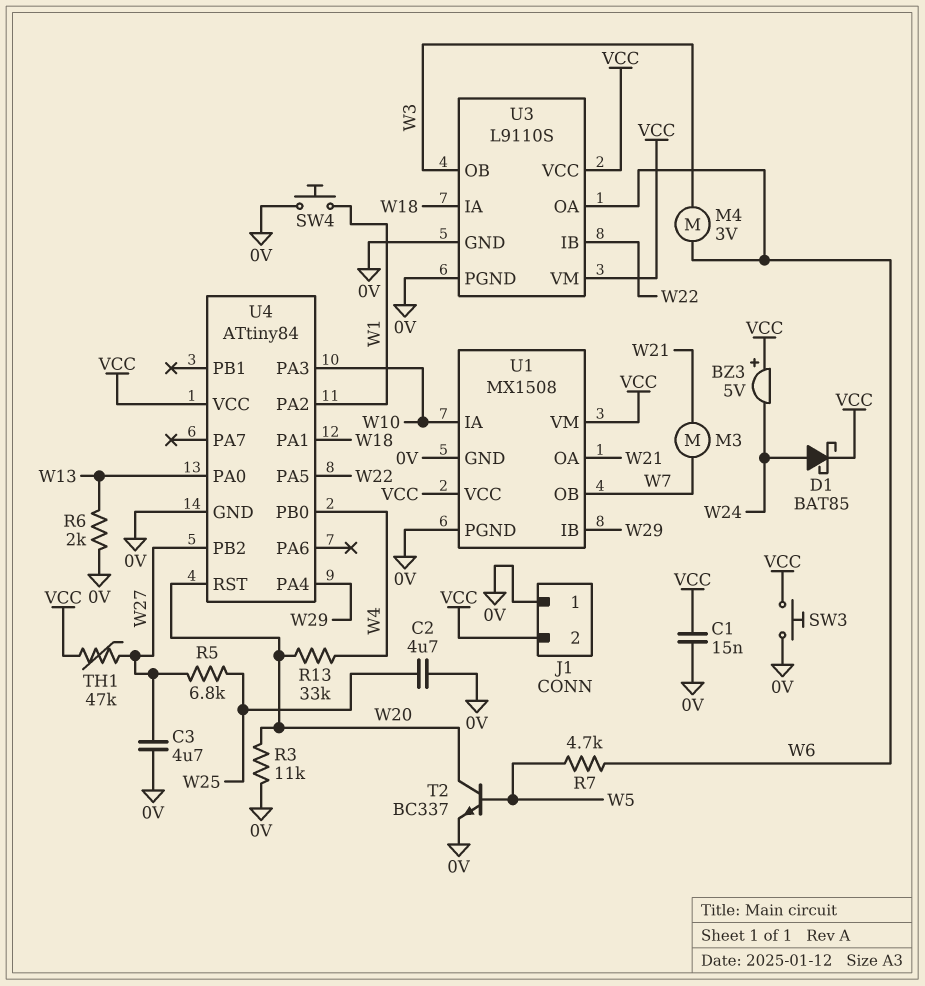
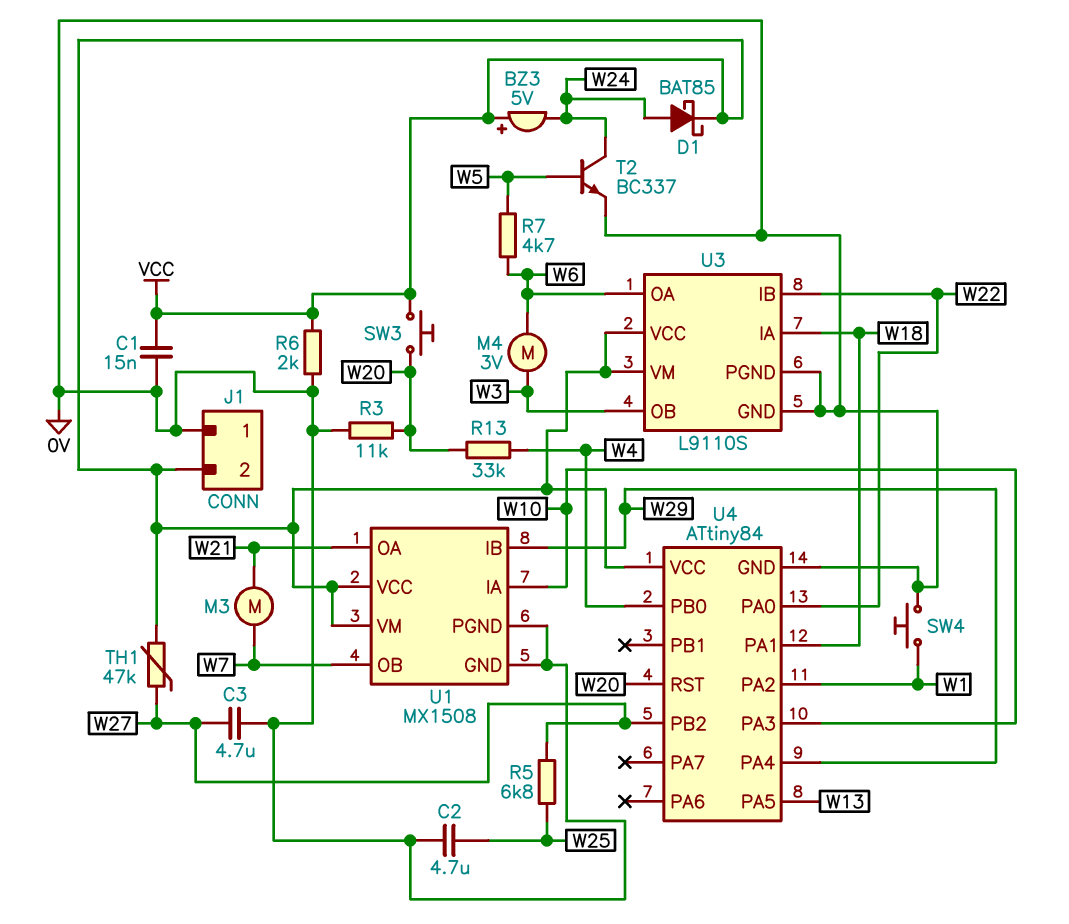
R6: 2k (0V, W13) -> 2k (0V, VCC)
SW3: button (0V, VCC) -> button (VCC, W20)
T2: NPN BC337 (B W5, C W20, E 0V) -> NPN BC337 (B W5, C W24, E 0V)
U4 pin PA0: W13 -> W22
U4 pin PA5: W22 -> W13

